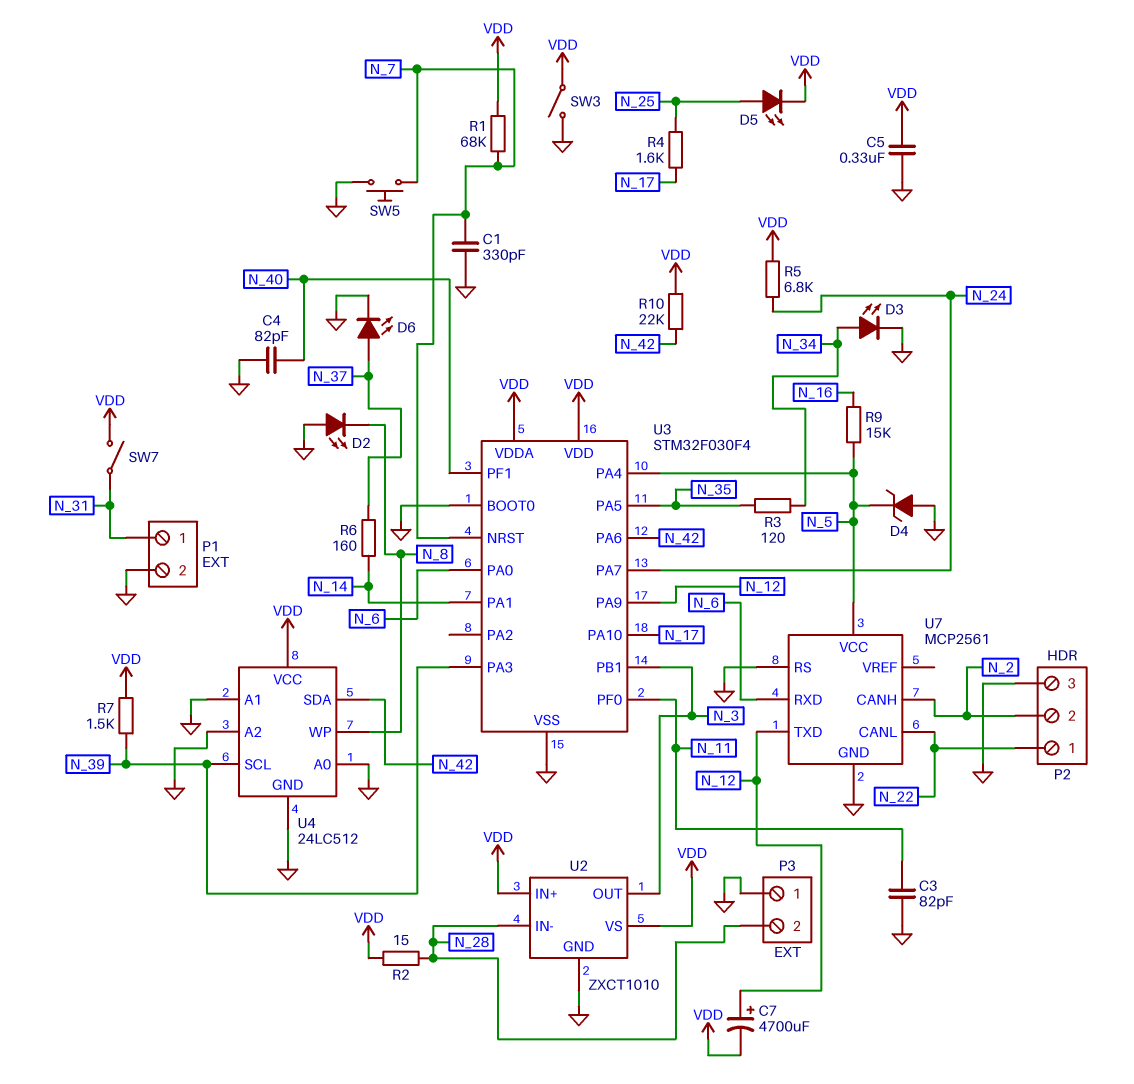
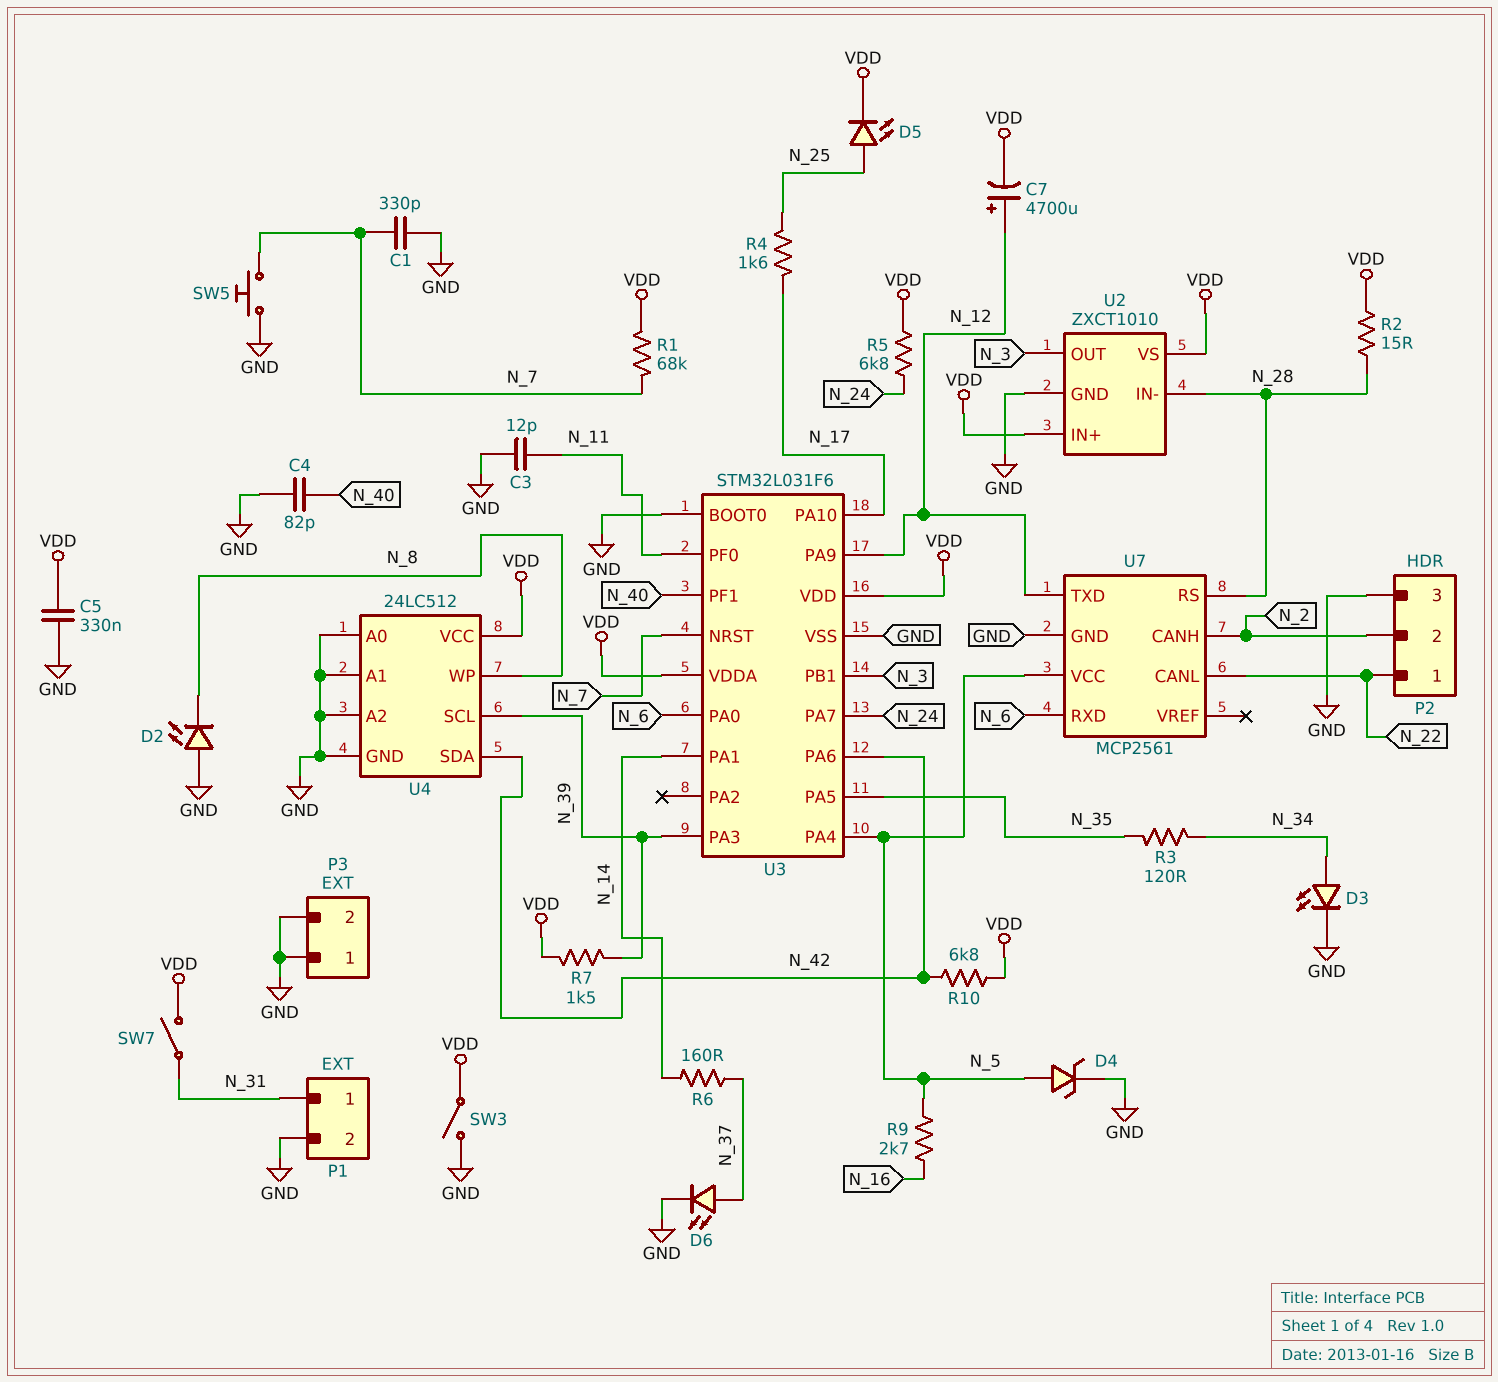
C3: 82pF (GND, N_11) -> 12pF (GND, N_11)
D4: zener (A GND, K N_5) -> zener (A N_5, K GND)
P3 pin 2: N_28 -> GND
R9: 15k (N_5, N_16) -> 2.7k (N_5, N_16)
R10: 22k (N_42, VDD) -> 6.8k (N_42, VDD)
U3: STM32F030F4 -> STM32L031F6
U7 pin RS: GND -> N_28

